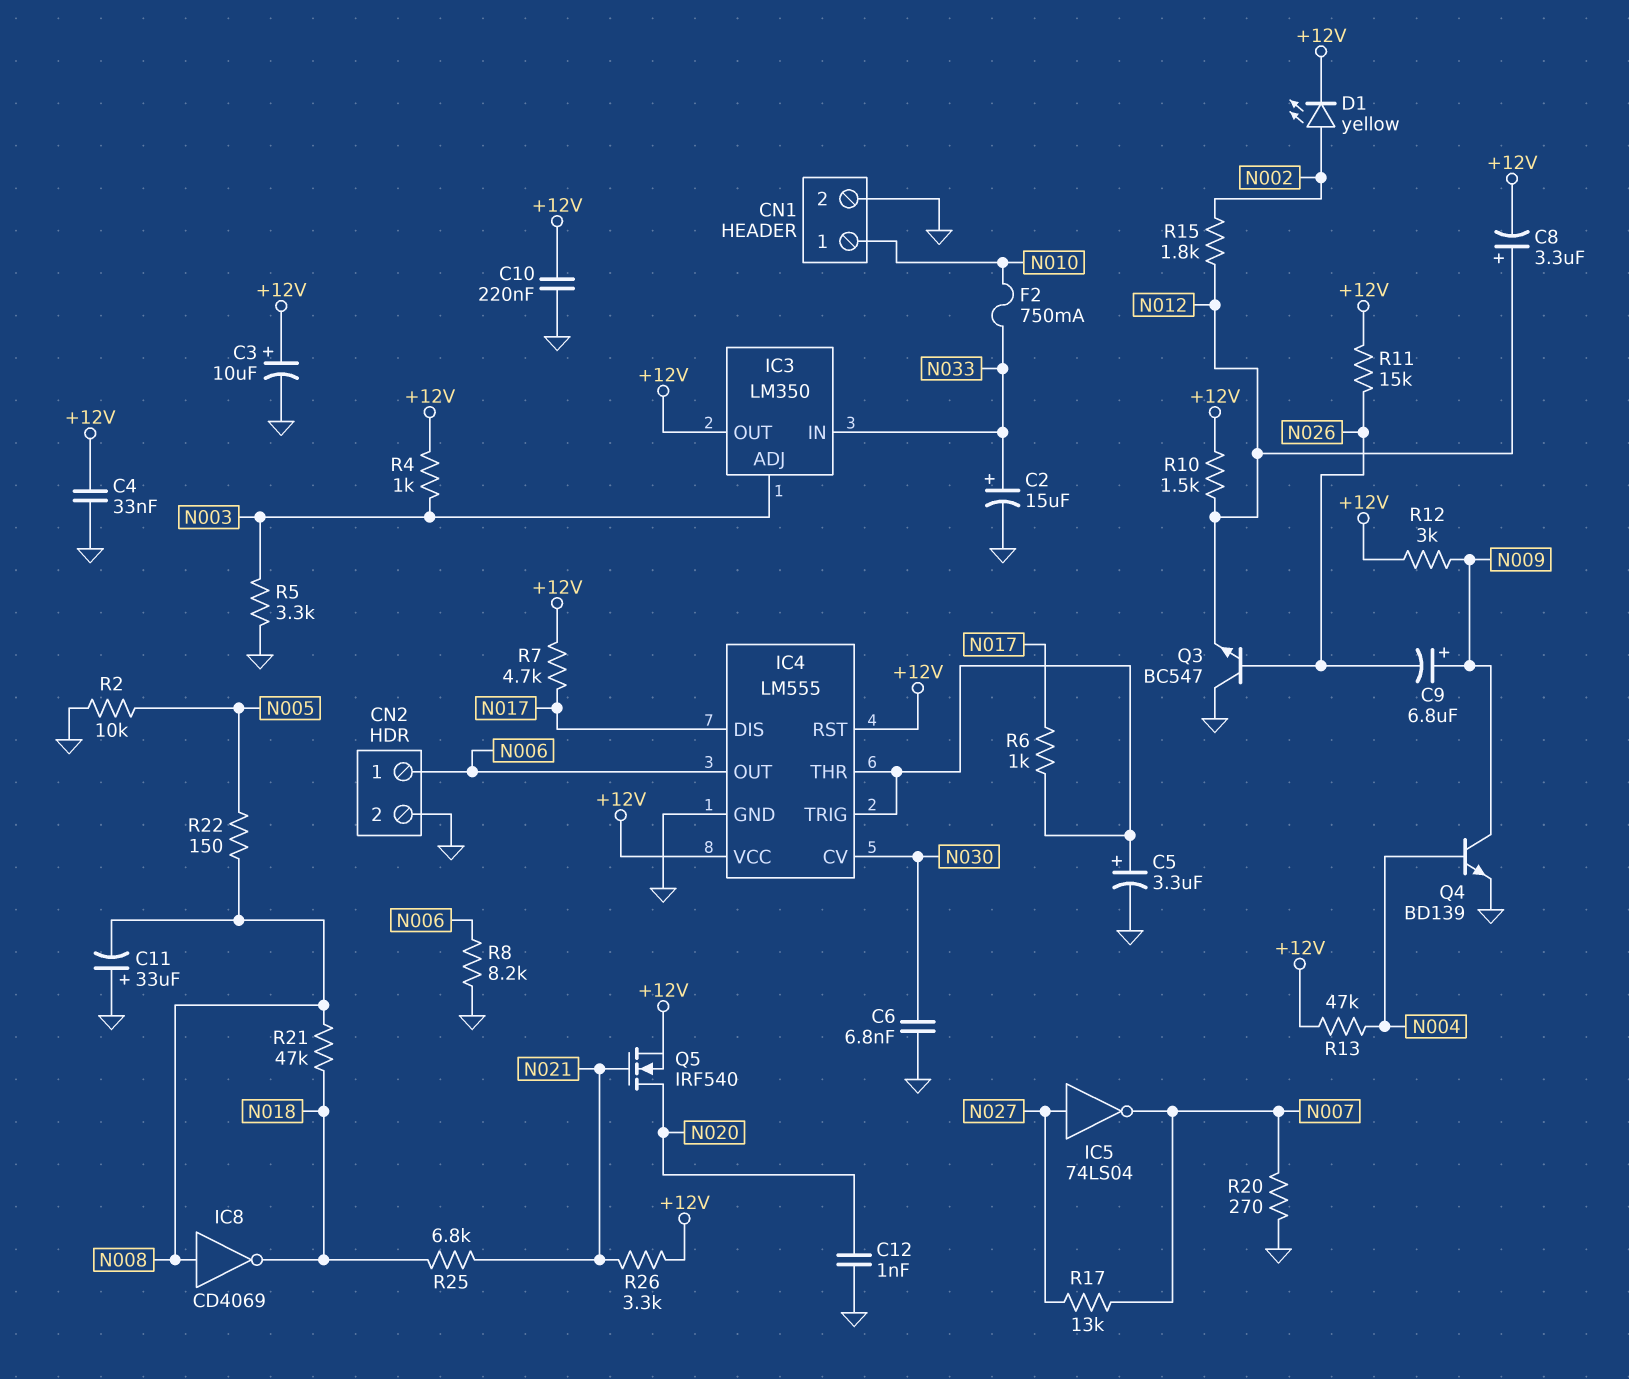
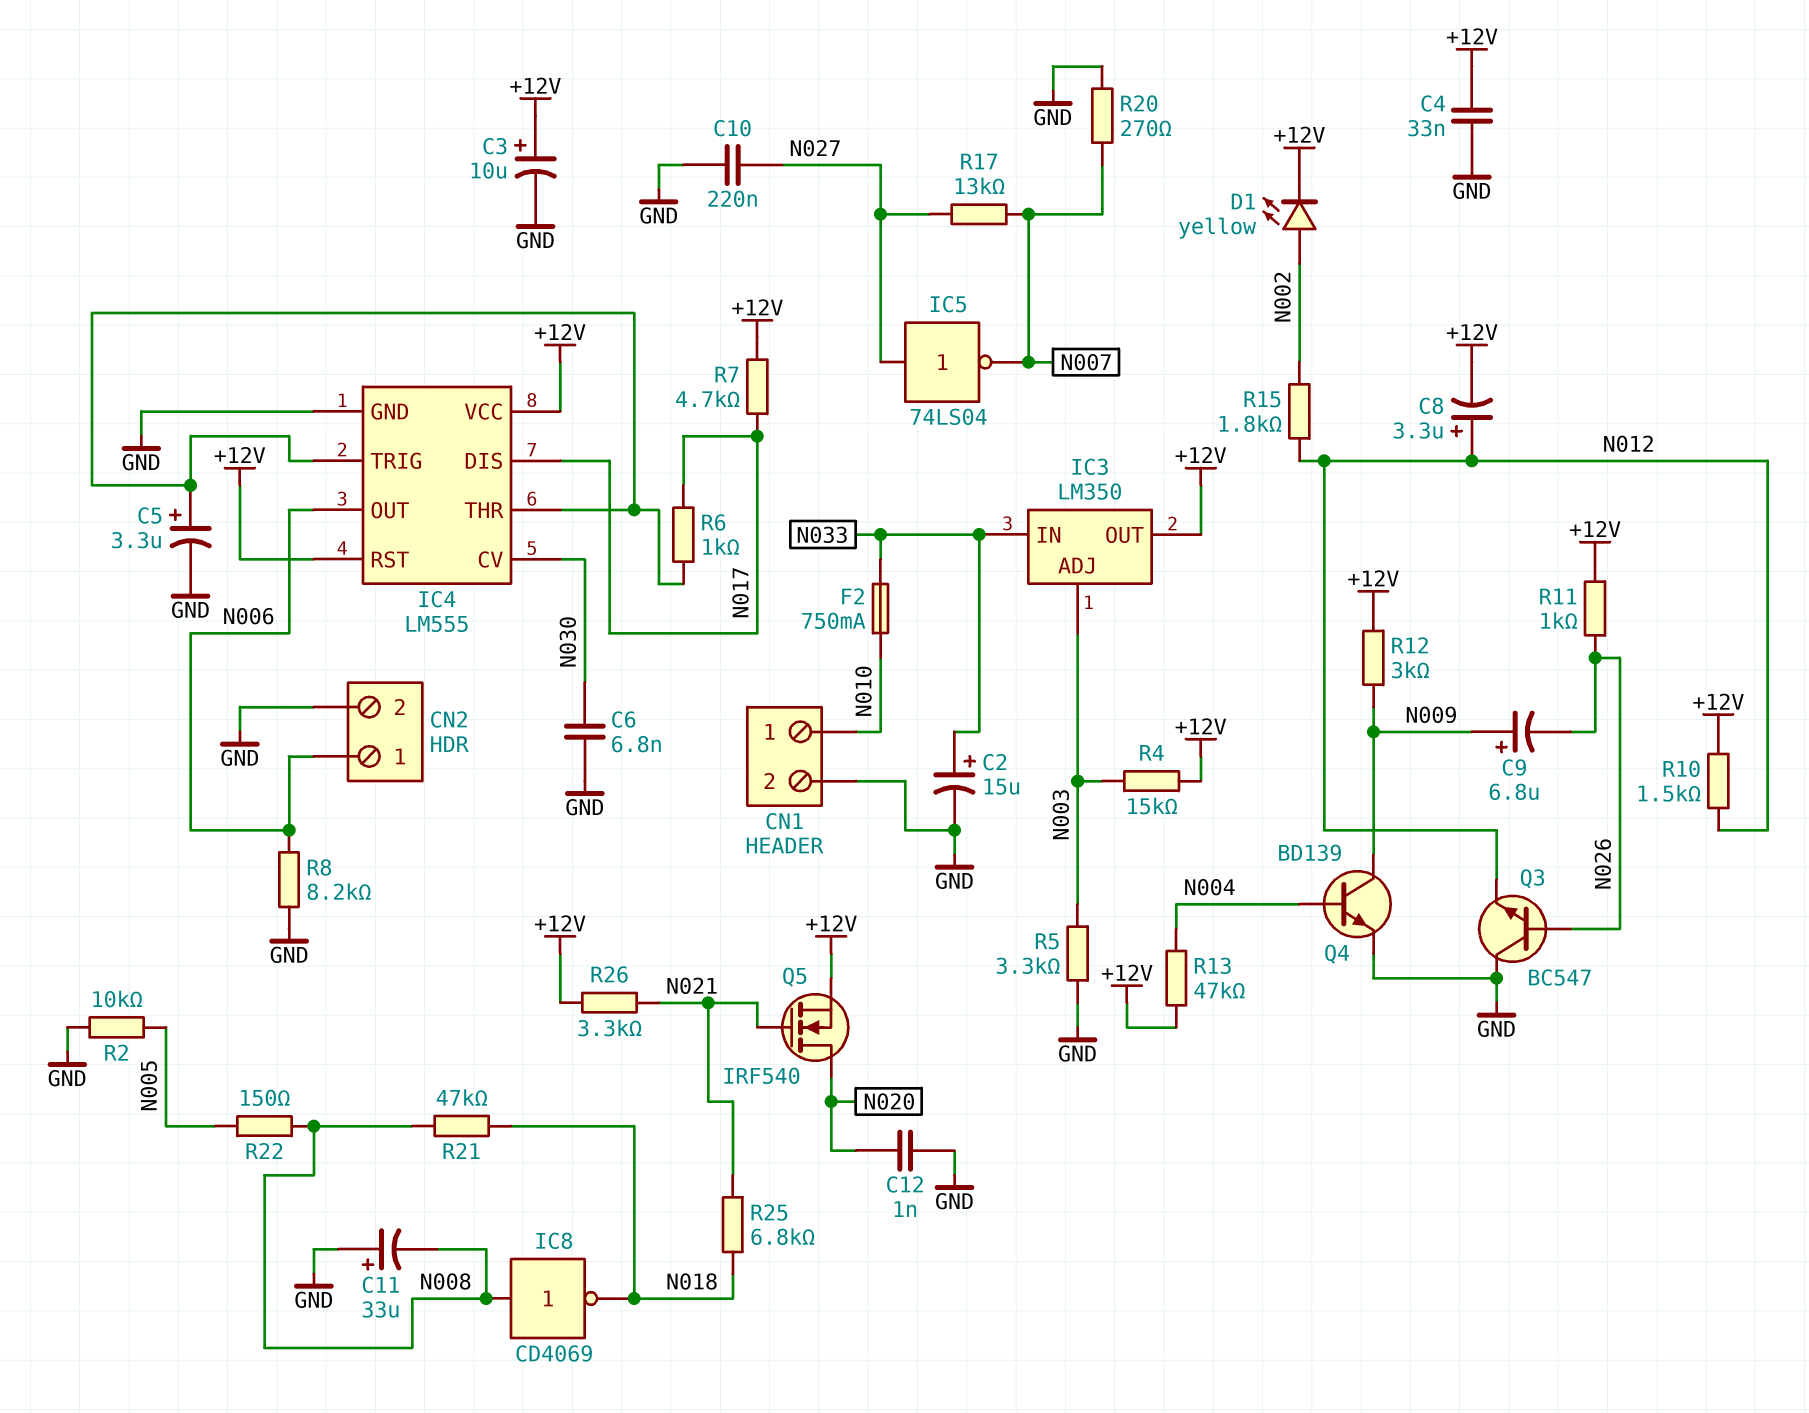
C10: 220nF (+12V, GND) -> 220nF (GND, N027)
R4: 1k (+12V, N003) -> 15k (+12V, N003)
R11: 15k (+12V, N026) -> 1k (+12V, N026)

